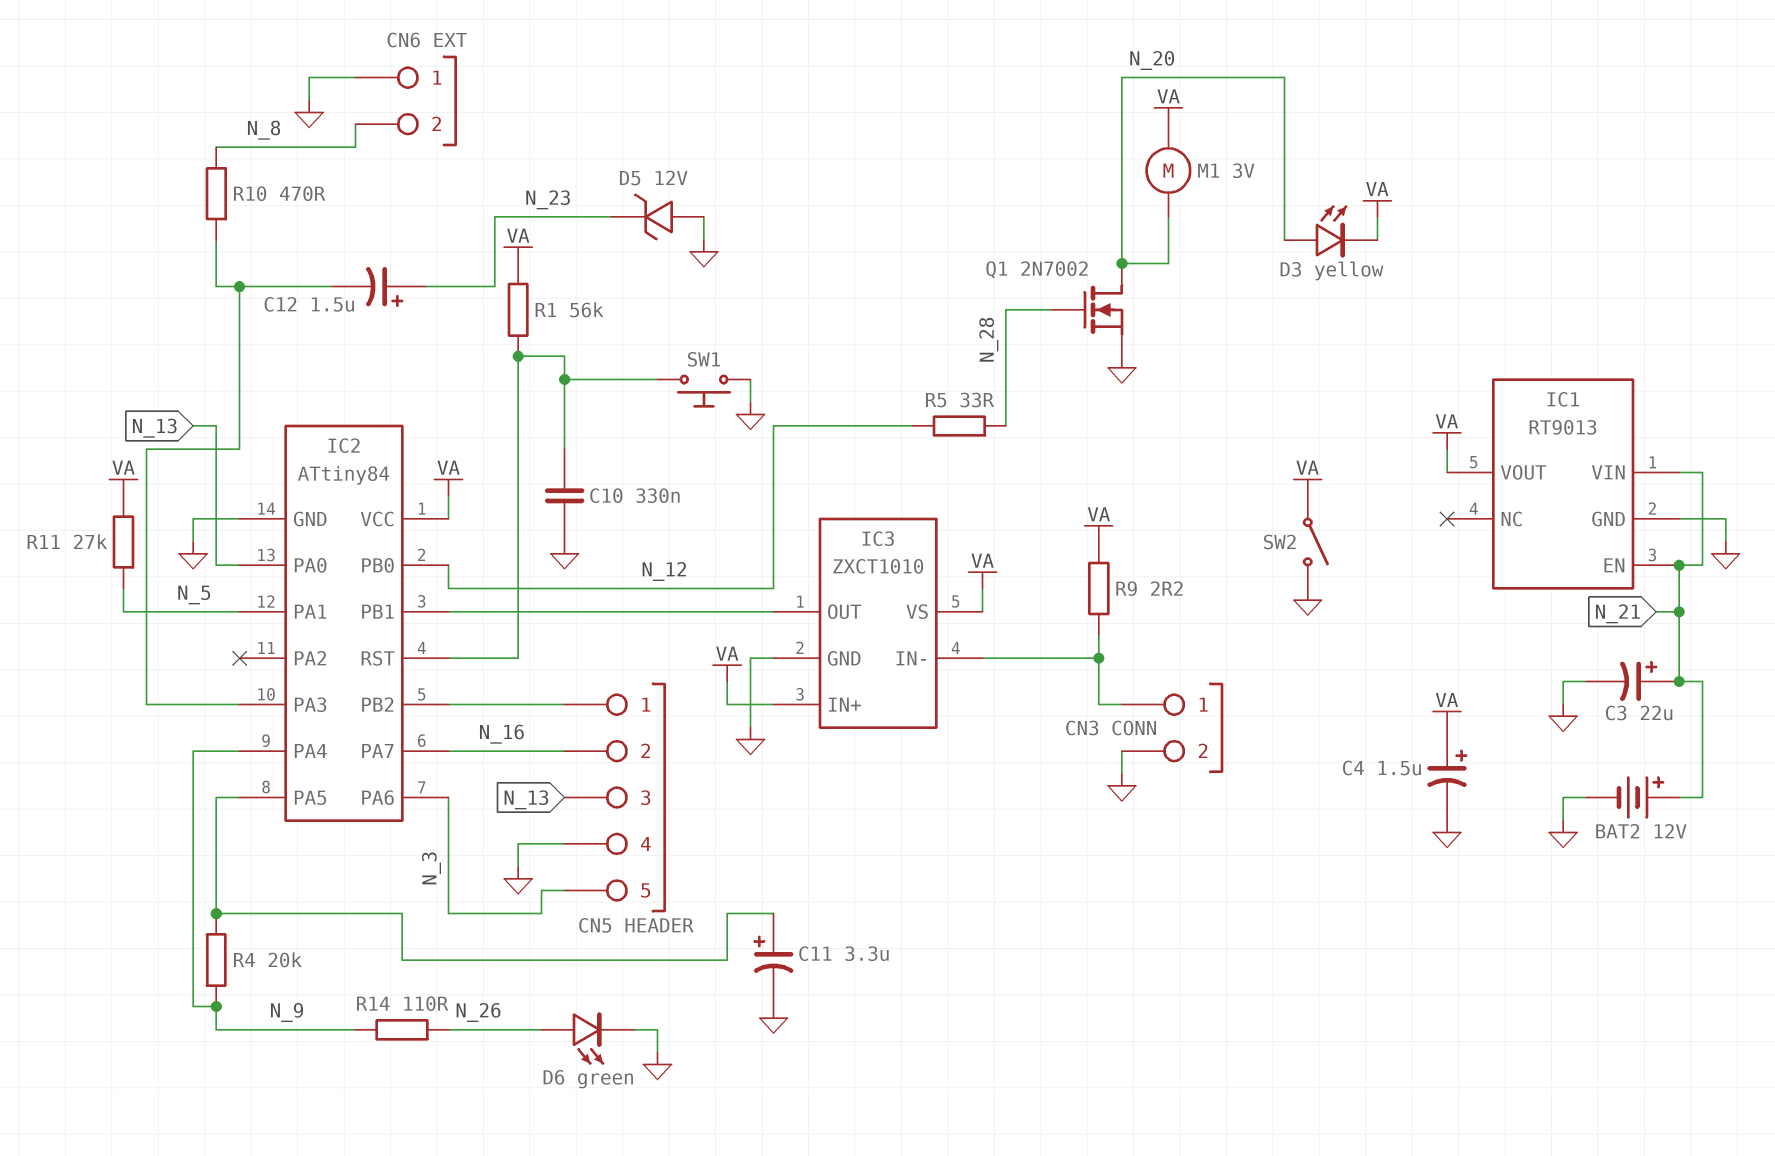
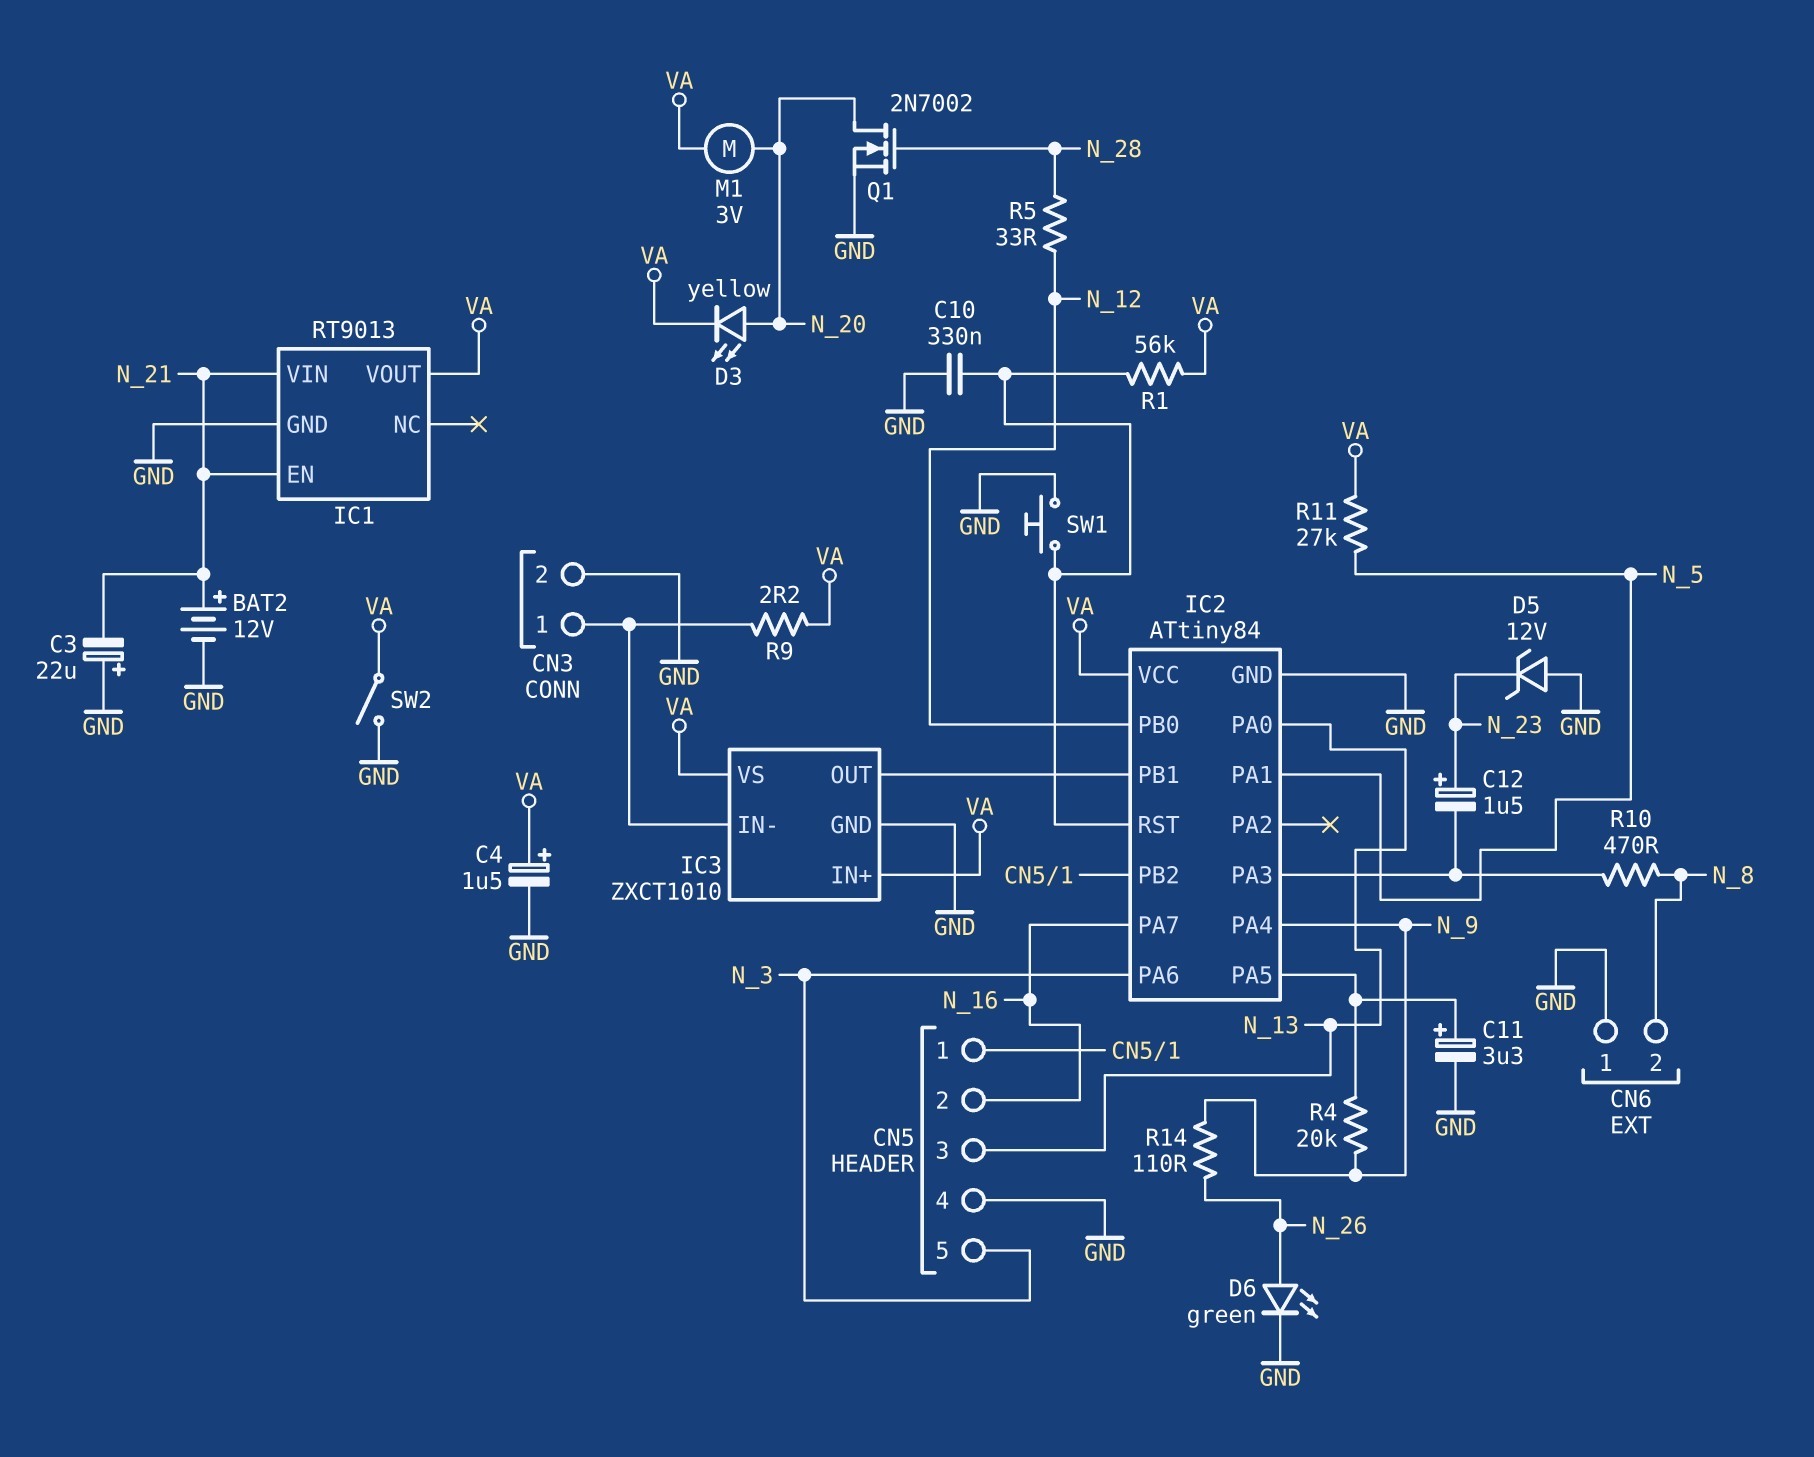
C3: 22uF (plus N_21, minus GND) -> 22uF (plus GND, minus N_21)

